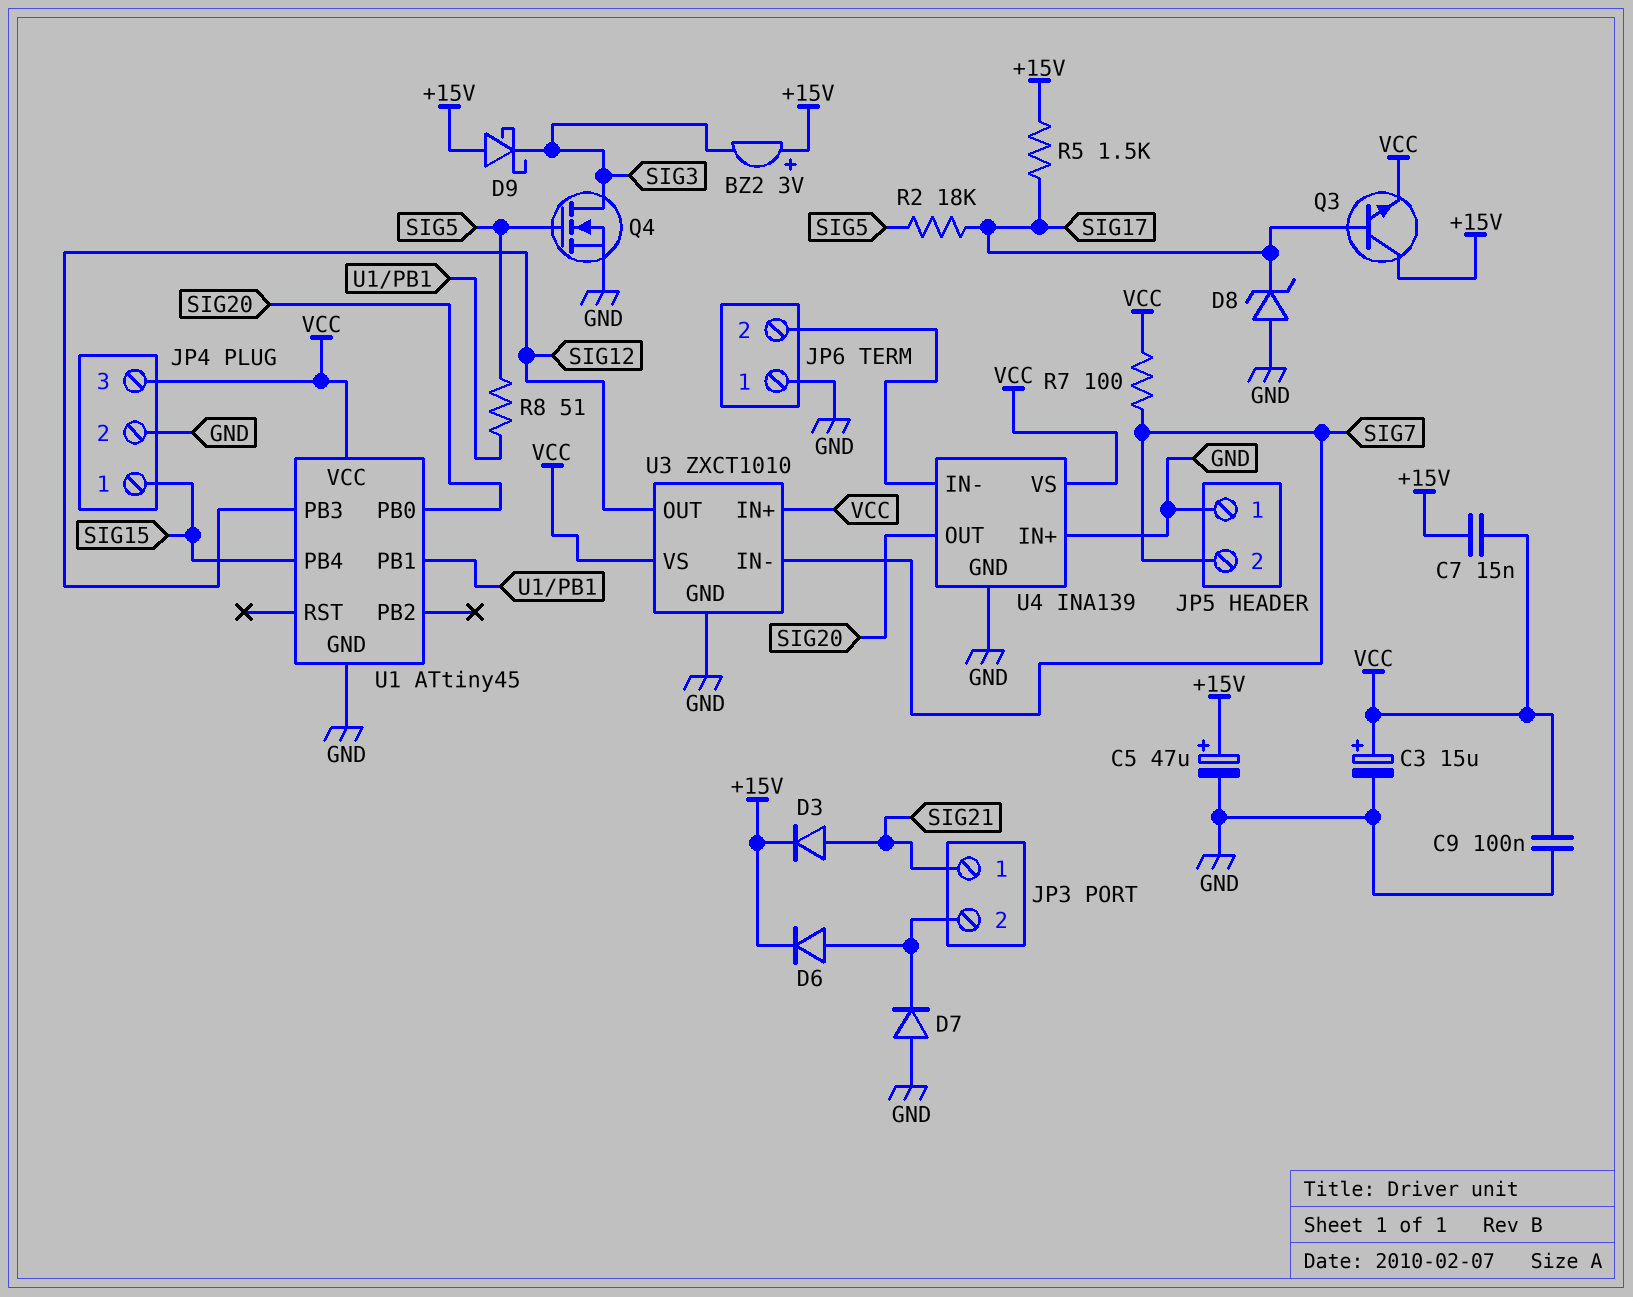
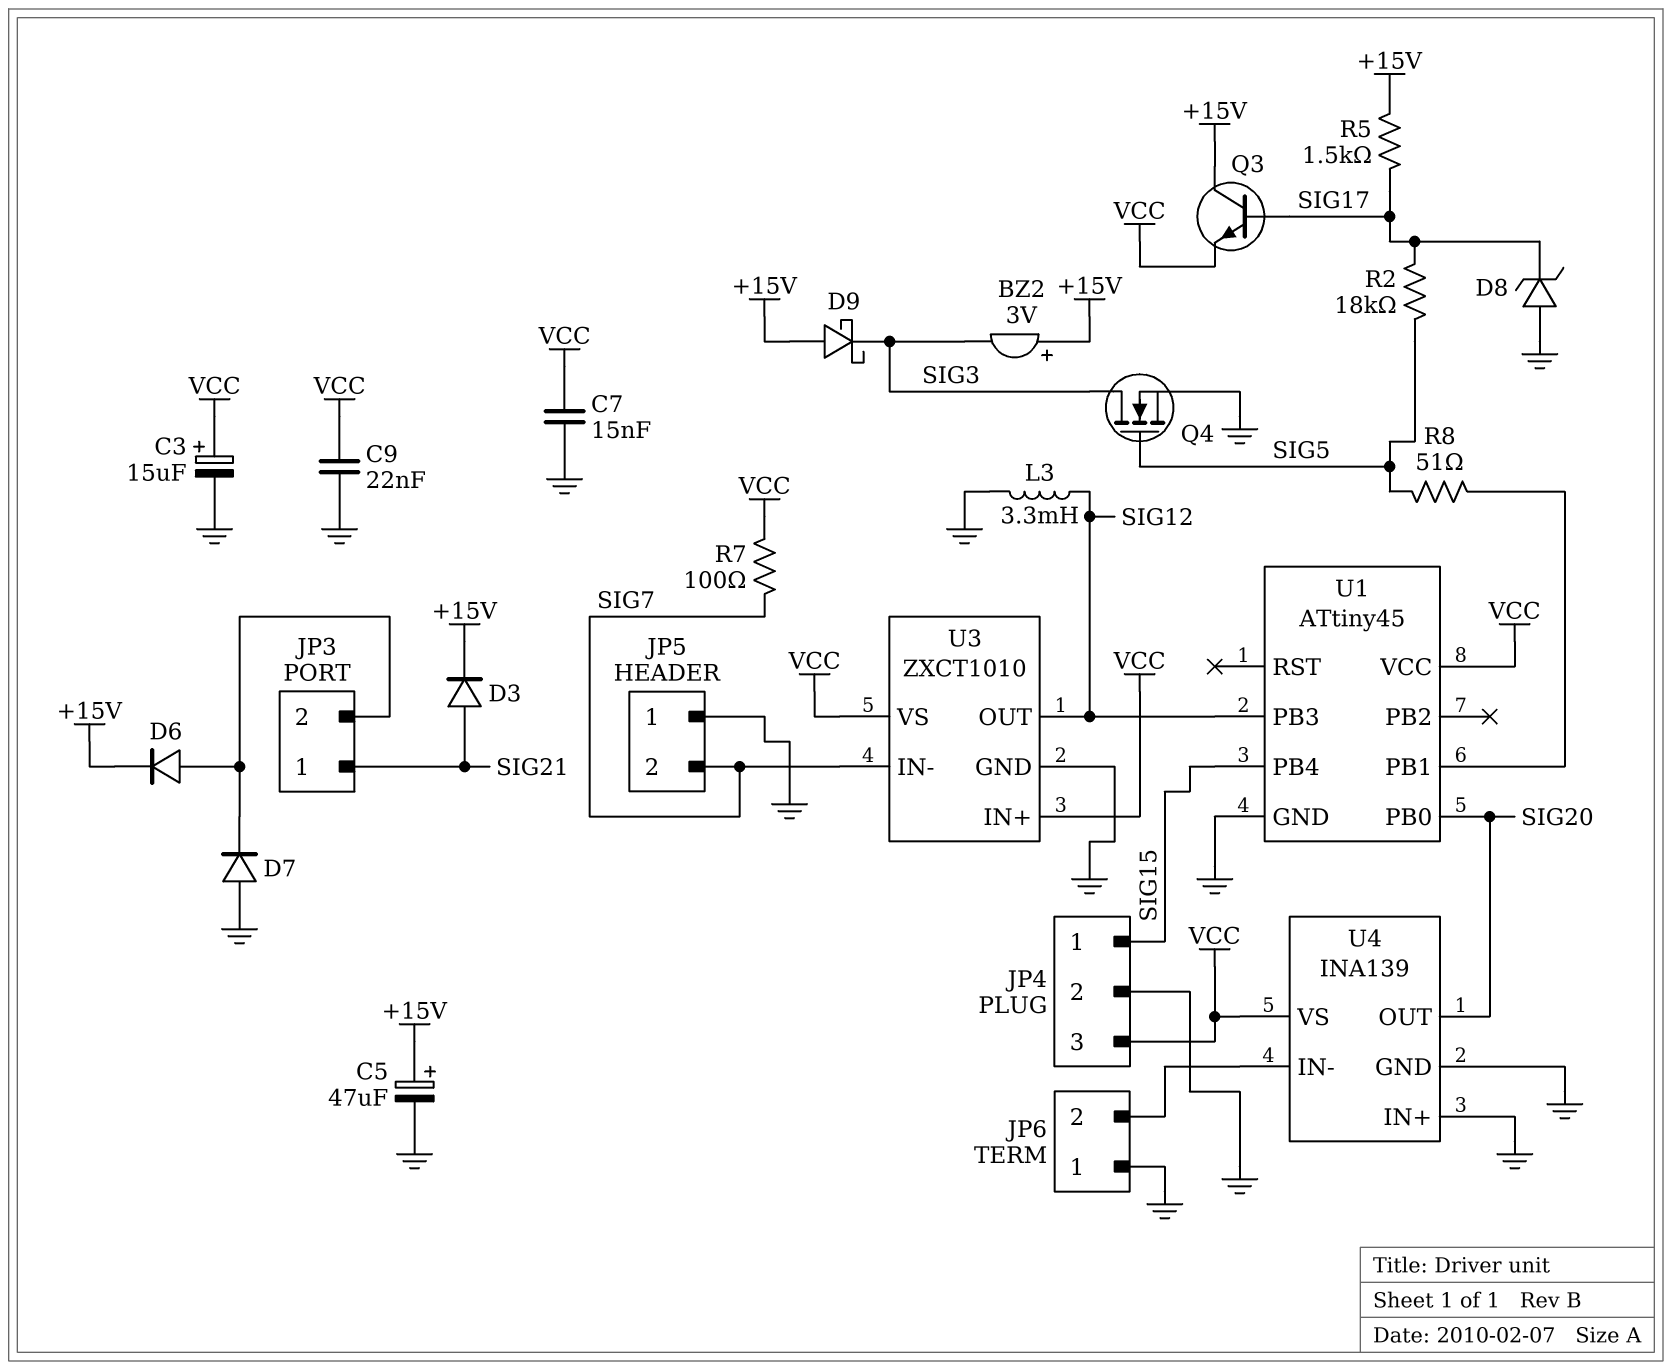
C7: 15nF (+15V, VCC) -> 15nF (GND, VCC)
C9: 100nF (GND, VCC) -> 22nF (GND, VCC)
L3: none -> 3.3mH (GND, SIG12)

